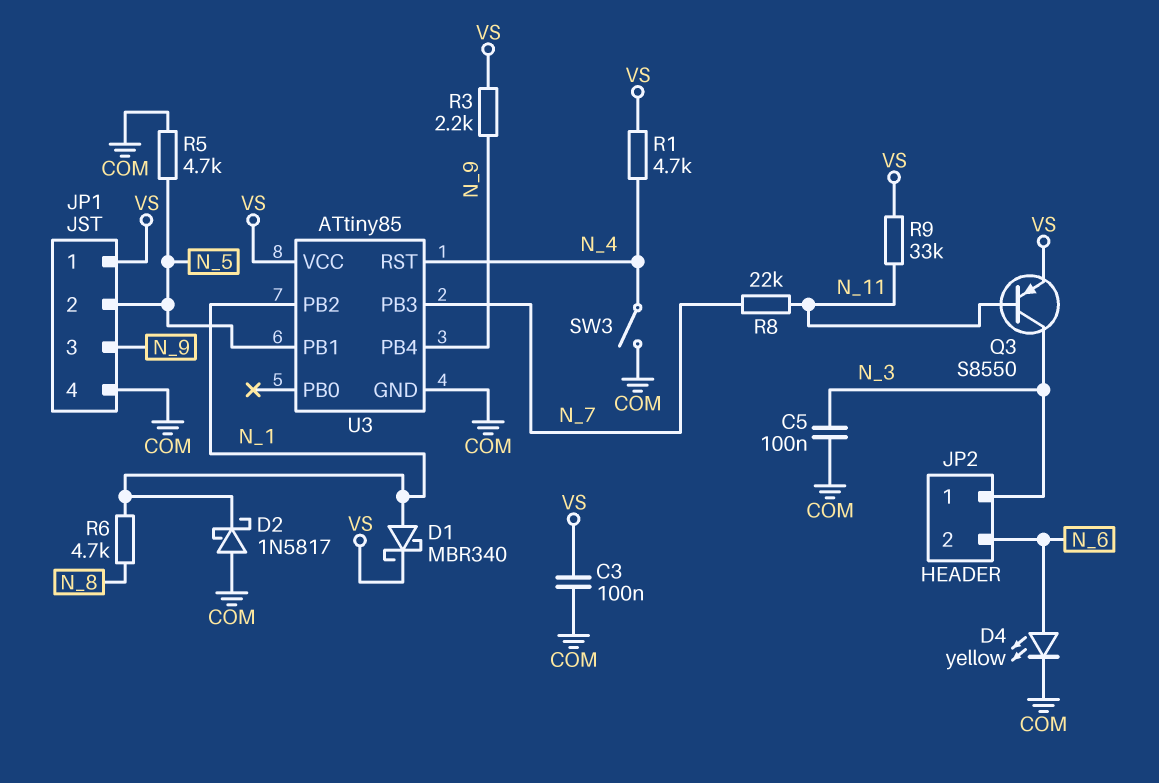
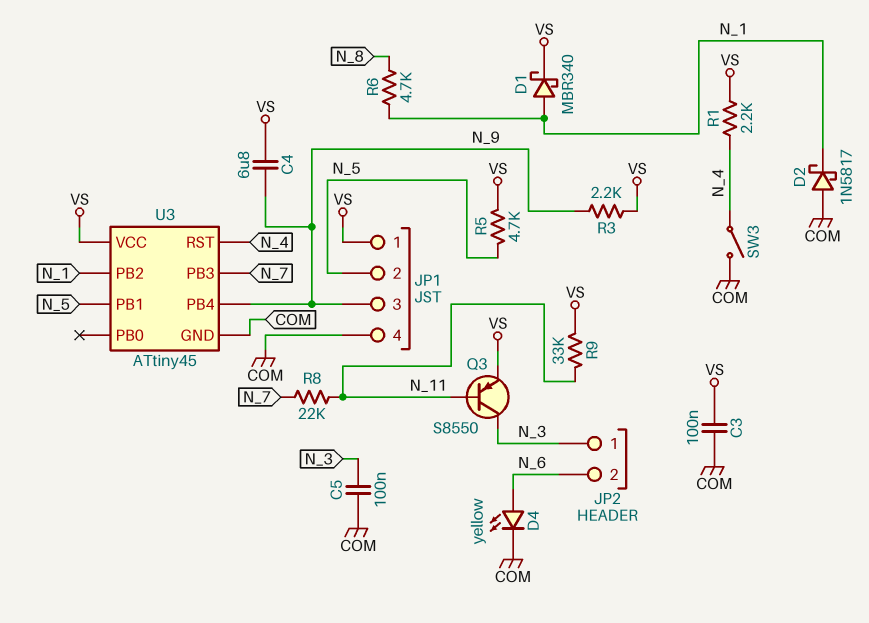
C4: none -> 6.8uF (N_9, VS)
R1: 4.7k (N_4, VS) -> 2.2k (N_4, VS)
R5: 4.7k (COM, N_5) -> 4.7k (N_5, VS)
U3: ATtiny85 -> ATtiny45

